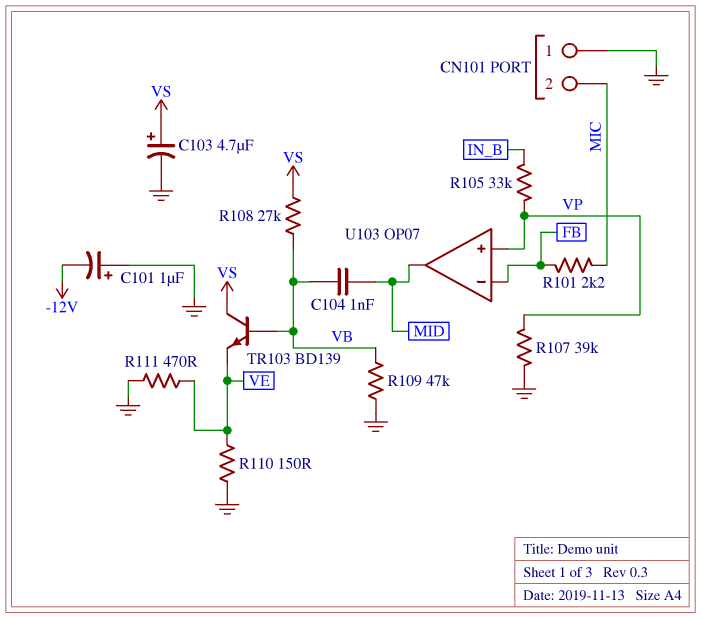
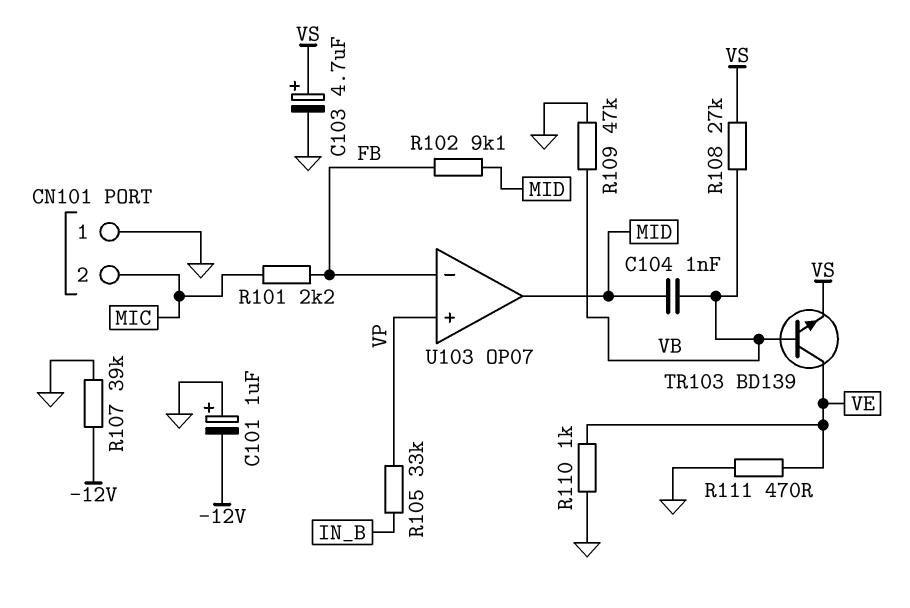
R102: none -> 9.1k (FB, MID)
R107: 39k (GND, VP) -> 39k (-12V, GND)
R110: 150 (GND, VE) -> 1k (GND, VE)
TR103: NPN BD139 (B VB, C VS, E VE) -> NPN BD139 (B VB, C VE, E VS)

